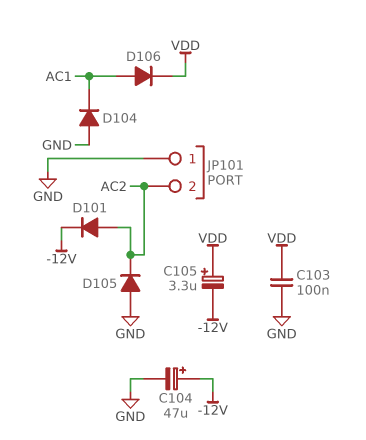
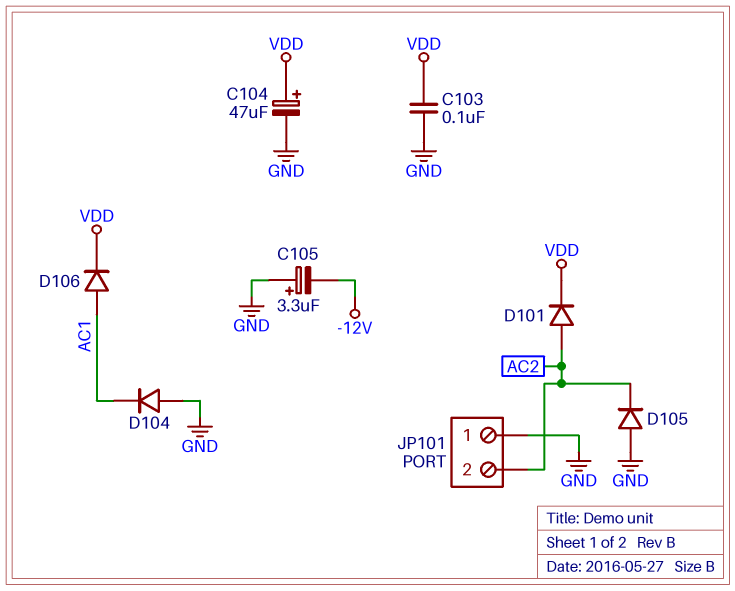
C104: 47uF (plus -12V, minus GND) -> 47uF (plus VDD, minus GND)
C105: 3.3uF (plus VDD, minus -12V) -> 3.3uF (plus GND, minus -12V)
D101: diode (A AC2, K -12V) -> diode (A AC2, K VDD)

